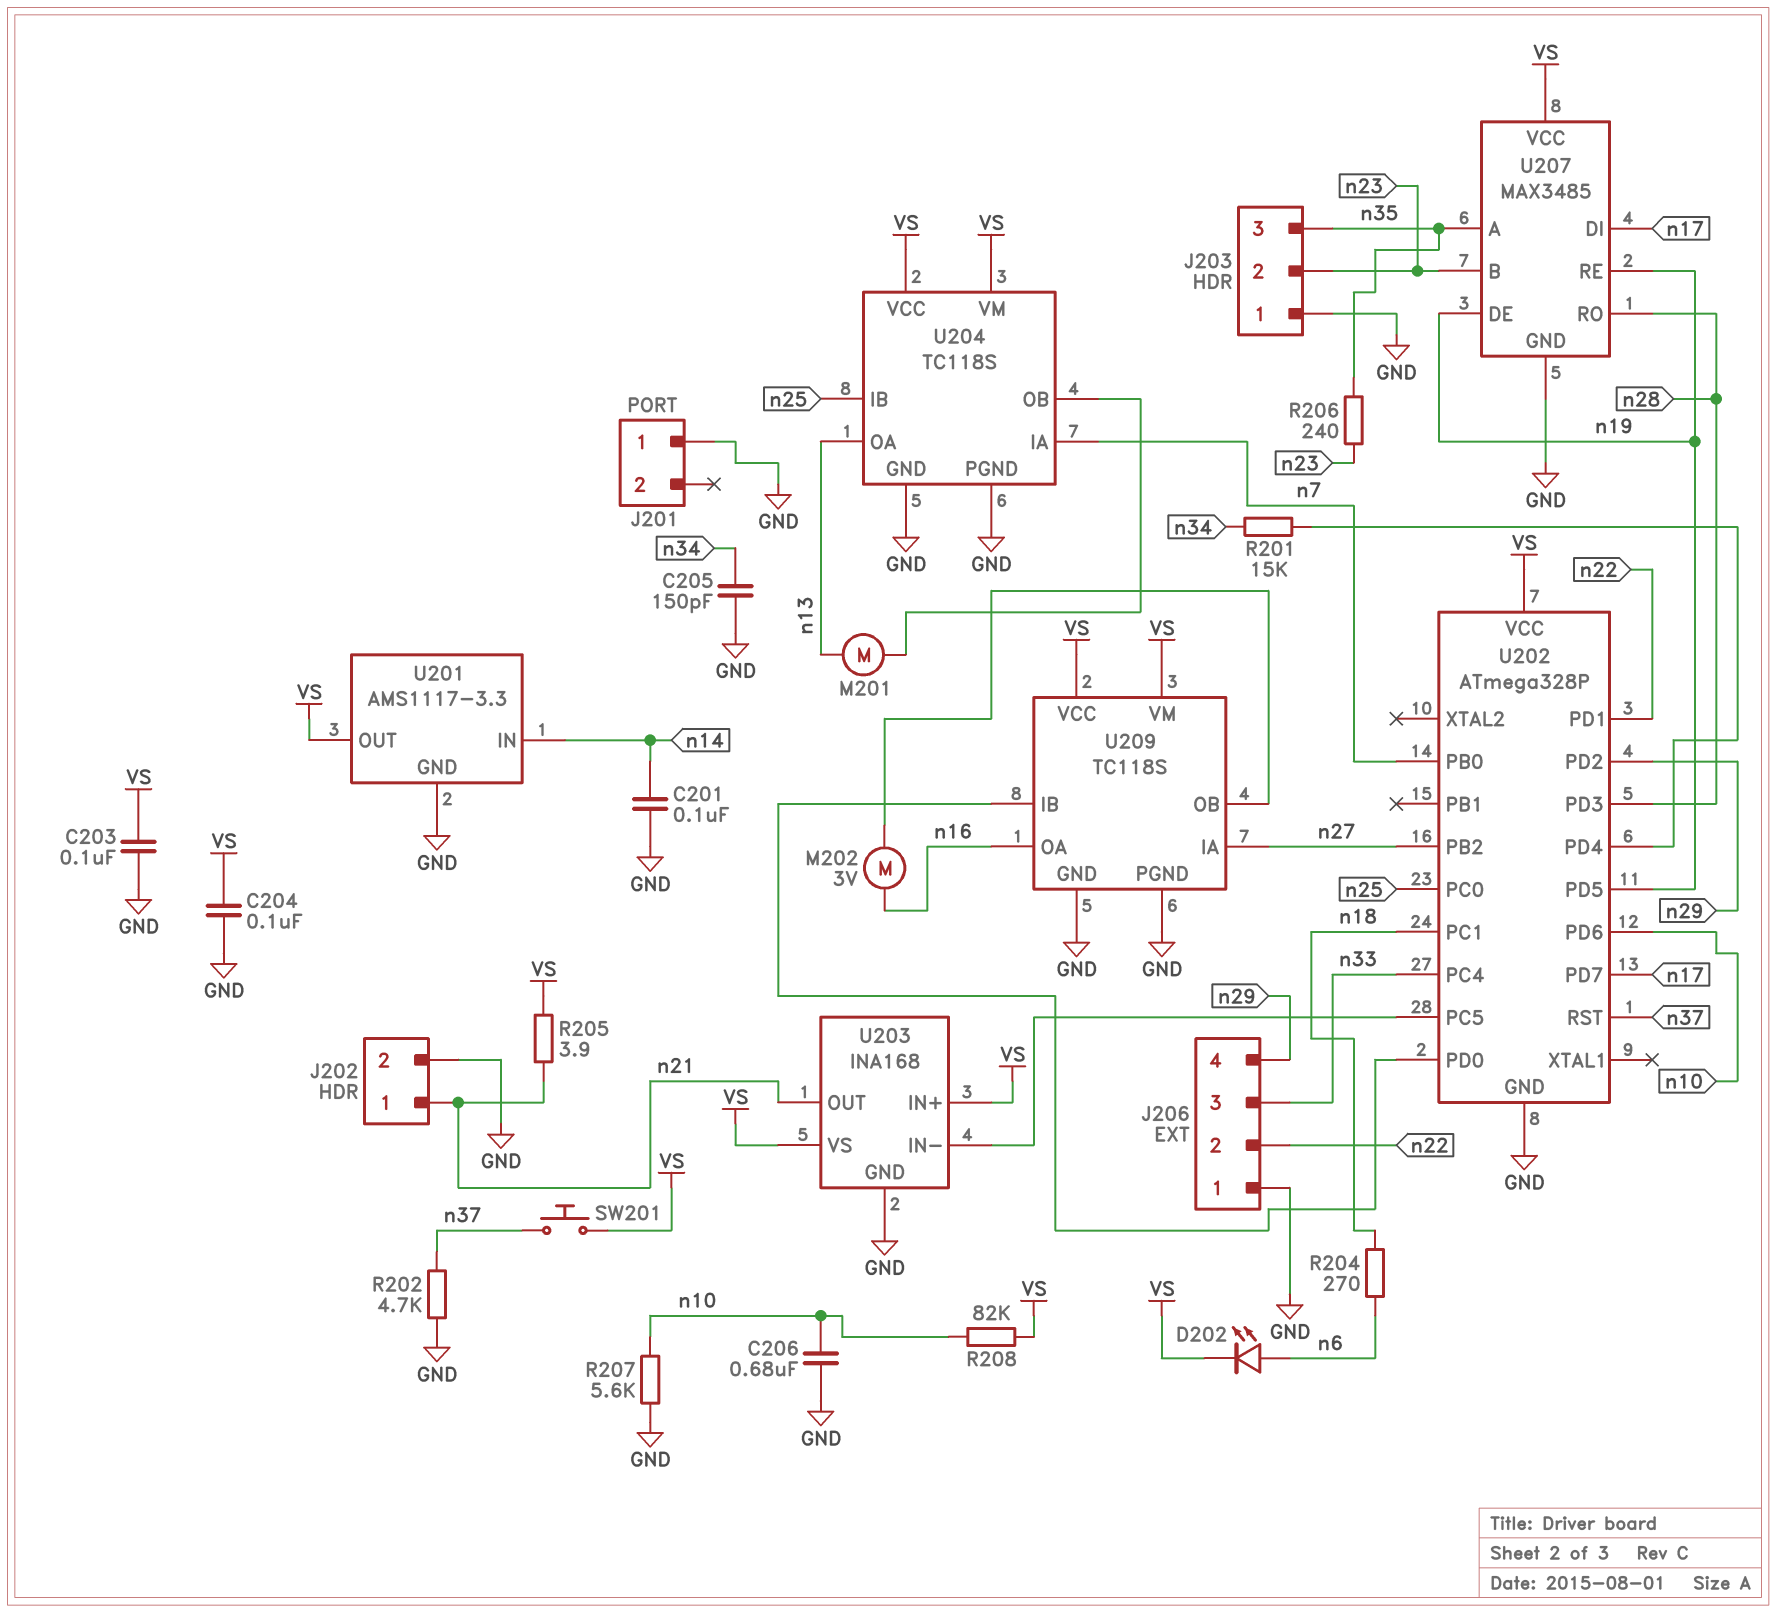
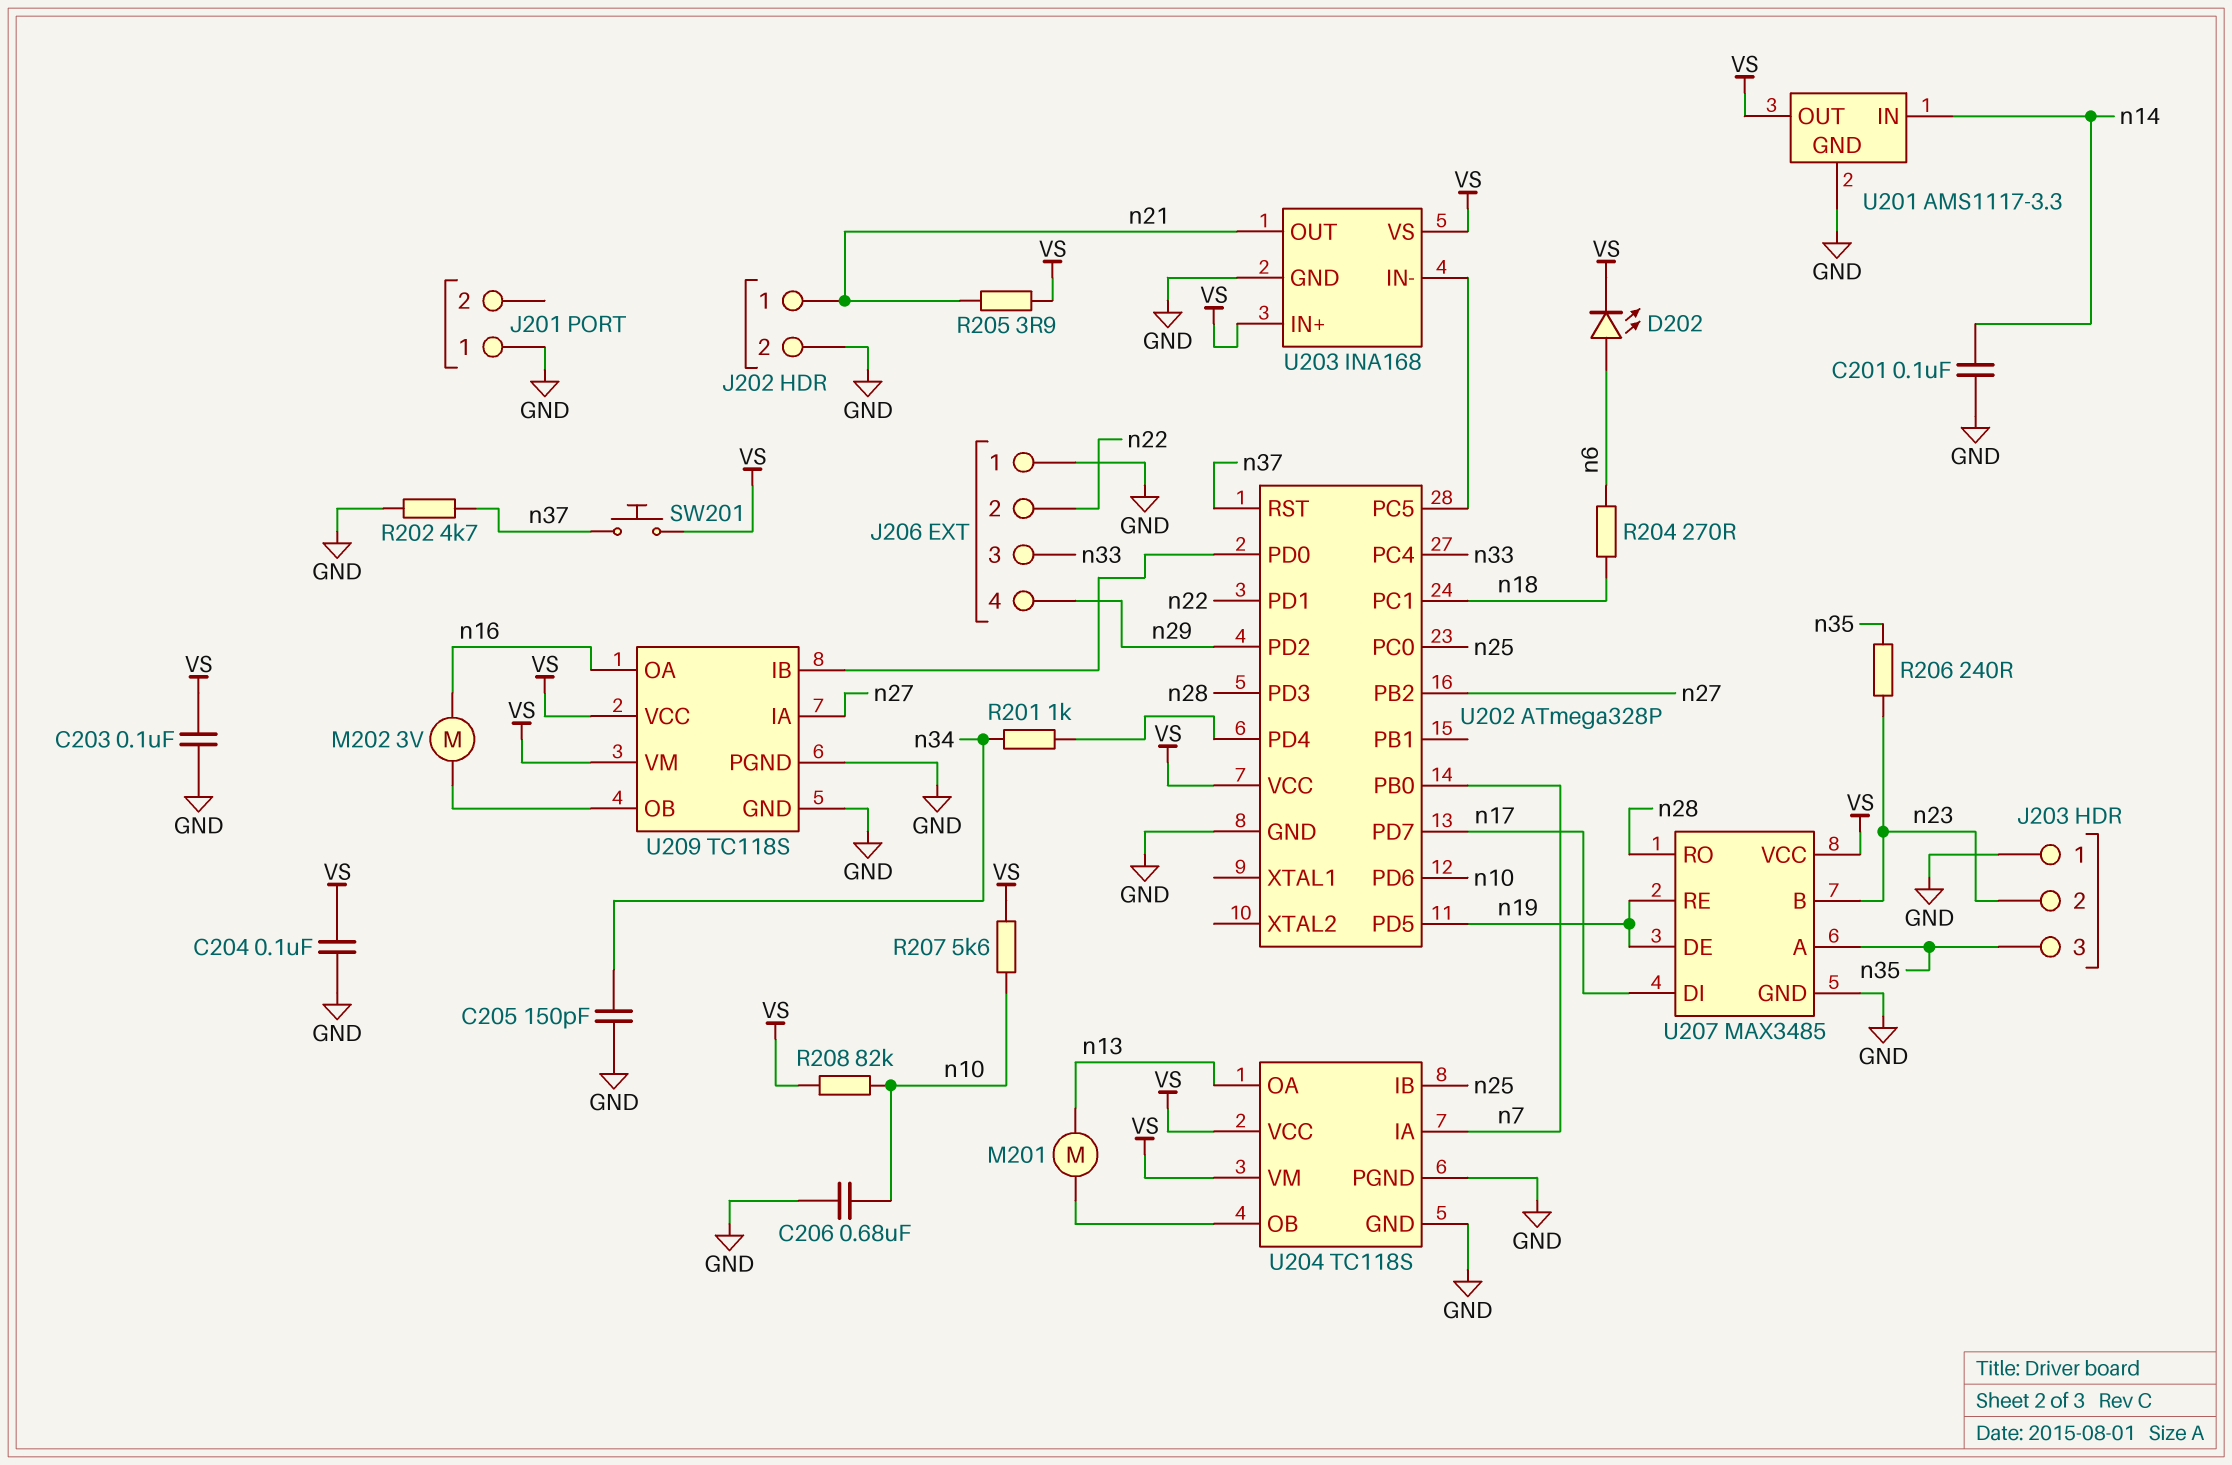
R201: 15k (U202/PD4, n34) -> 1k (U202/PD4, n34)
R207: 5.6k (GND, n10) -> 5.6k (VS, n10)

